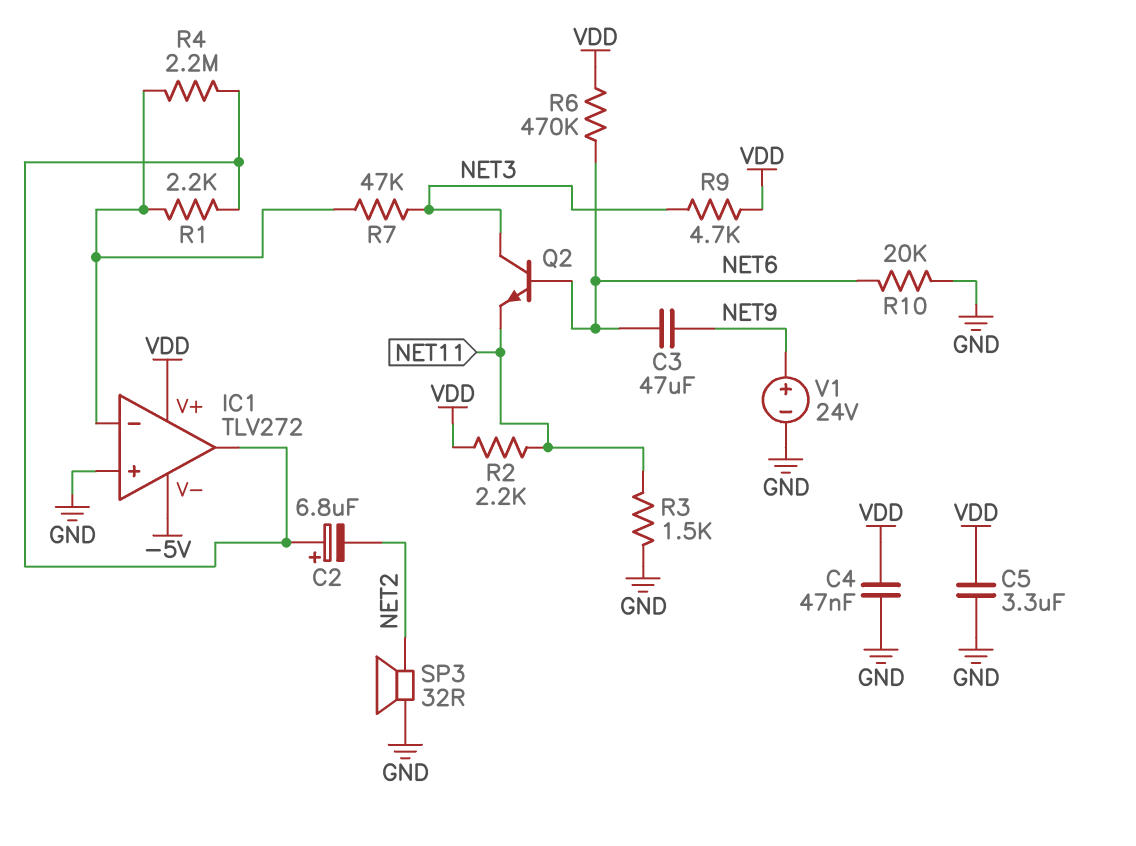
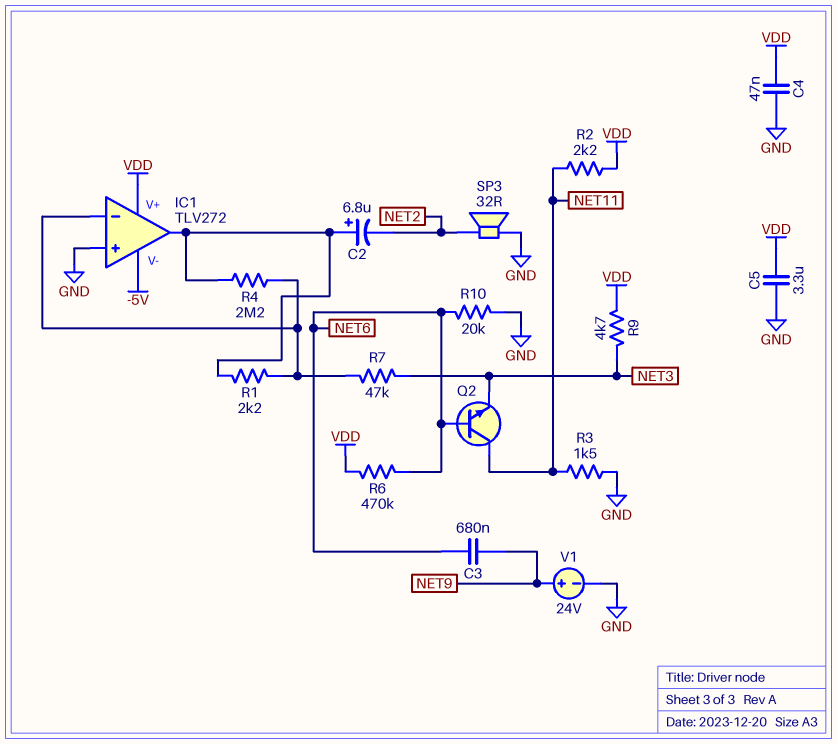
C3: 47uF (NET6, NET9) -> 680nF (NET6, NET9)
Q2: NPN (B NET6, C NET3, E NET11) -> NPN (B NET6, C NET11, E NET3)

